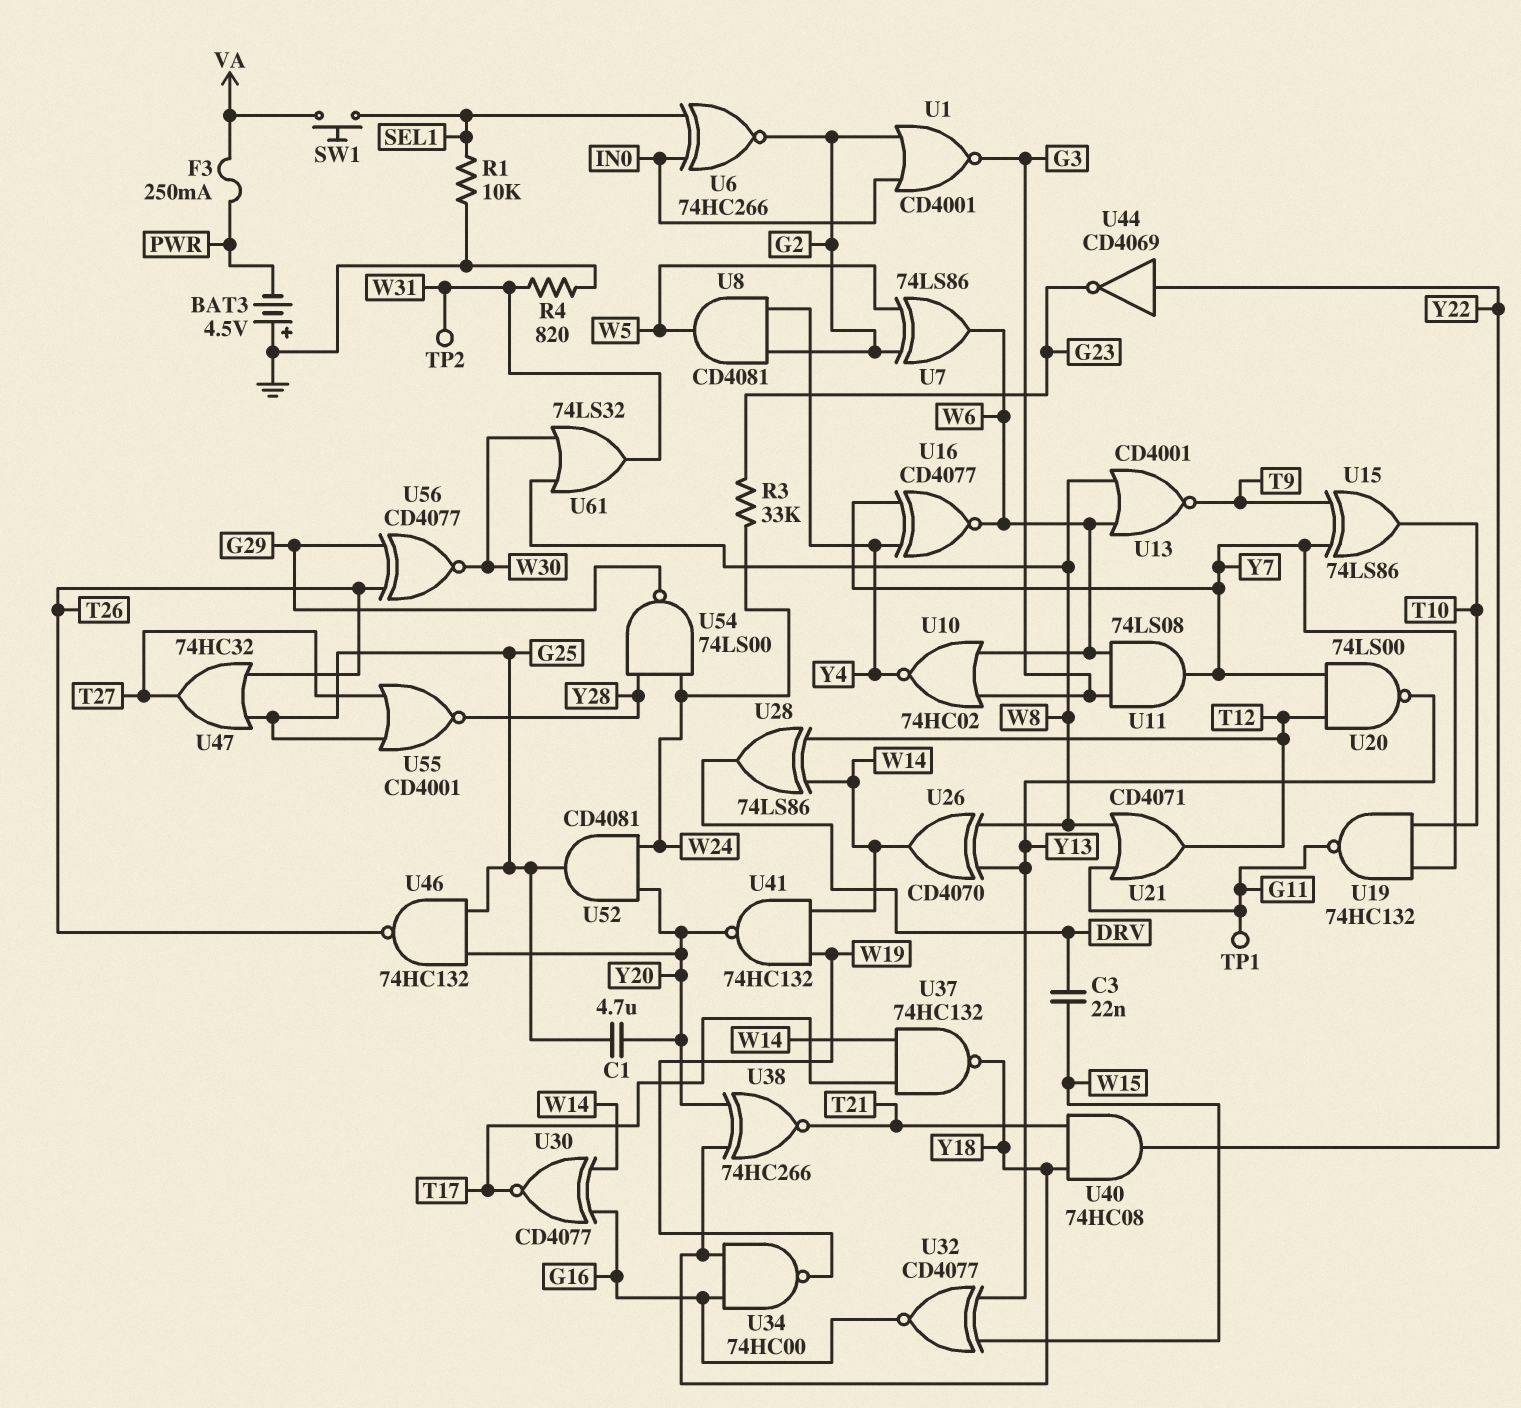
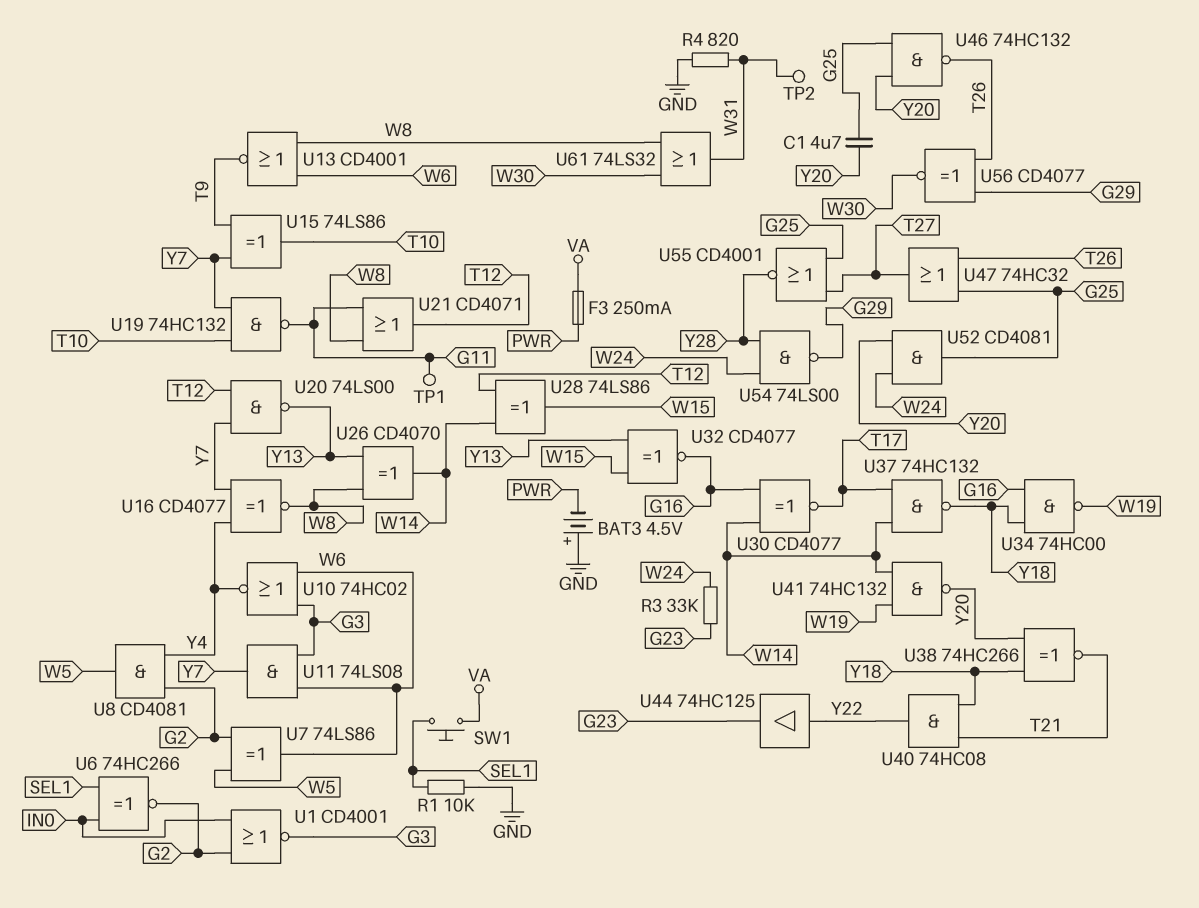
C3: 22nF (DRV, W15) -> none
U16: XNOR CD4077 (in Y4, in Y7, out W6) -> XNOR CD4077 (in Y4, in Y7, out W8)
U28: XOR 74LS86 (in T12, in W14, out DRV) -> XOR 74LS86 (in T12, in W14, out W15)
U44: NOT CD4069 (in Y22, out G23) -> buffer 74HC125 (in Y22, out G23)

